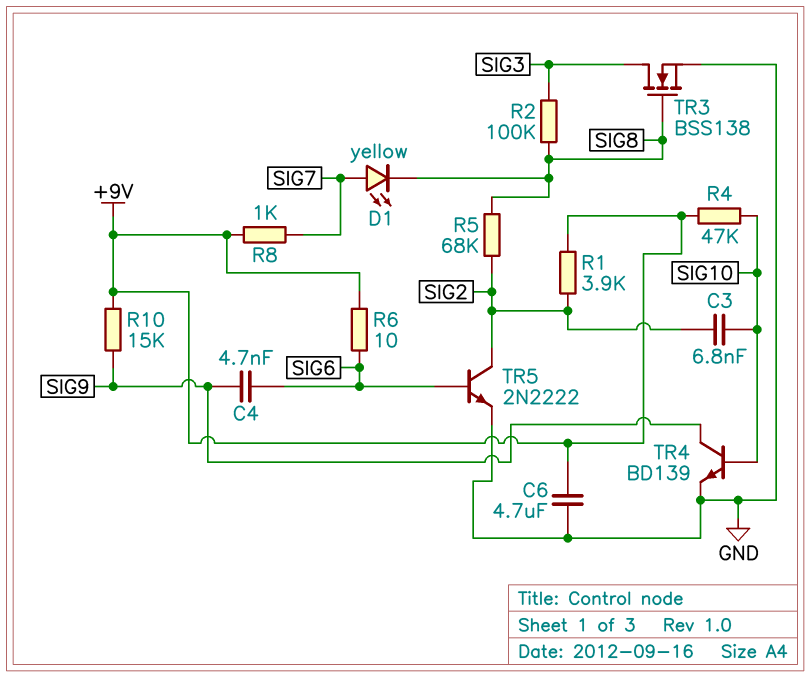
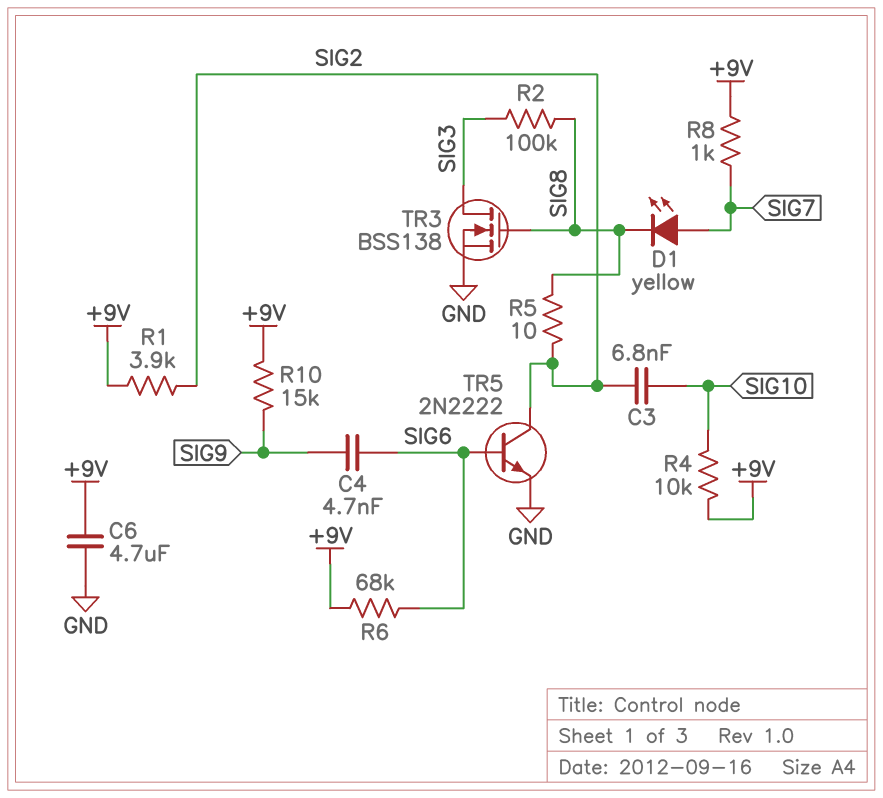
R4: 47k (+9V, SIG10) -> 10k (+9V, SIG10)
R5: 68k (SIG2, SIG8) -> 10 (SIG2, SIG8)
R6: 10 (+9V, SIG6) -> 68k (+9V, SIG6)
TR4: NPN BD139 (B SIG10, C SIG9, E GND) -> none

